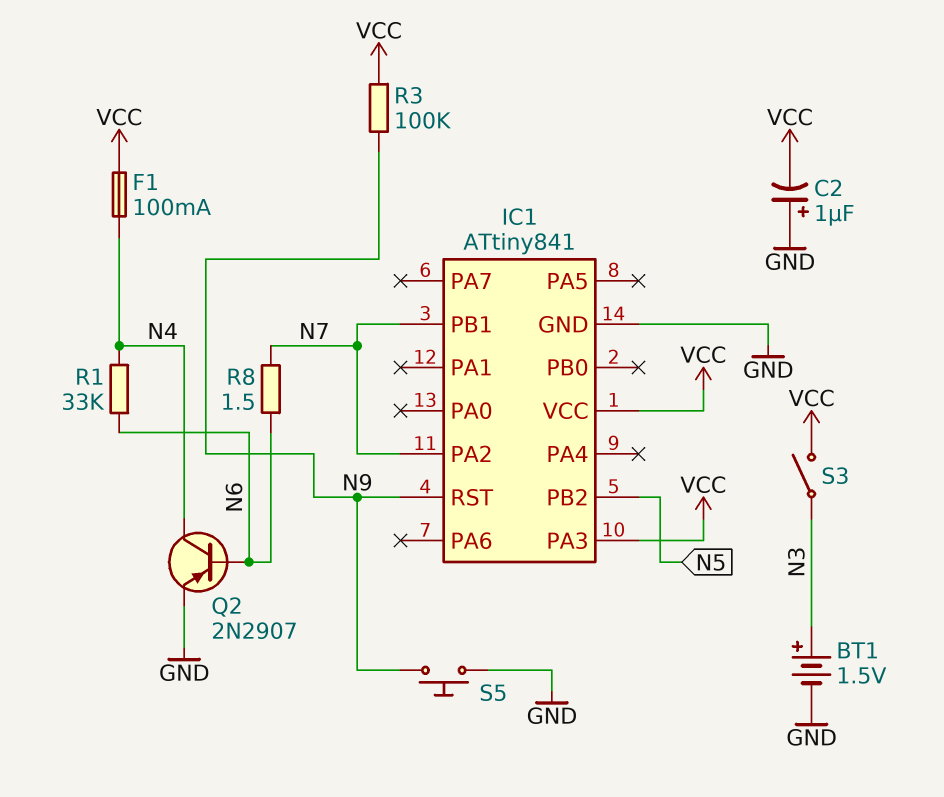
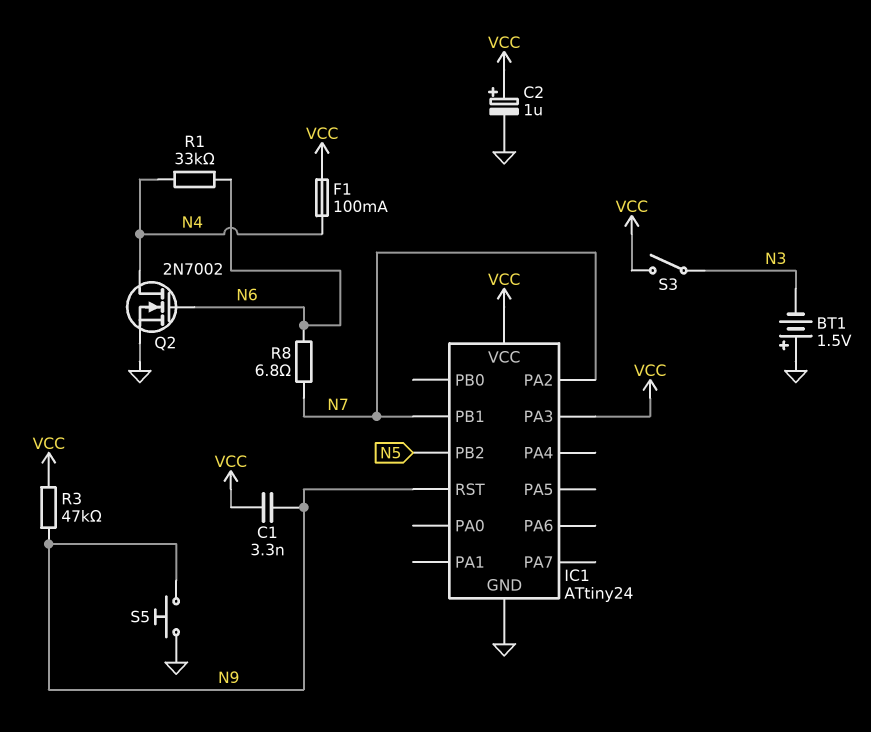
BT1: 1.5V (plus N3, minus GND) -> 1.5V (plus GND, minus N3)
C1: none -> 3.3nF (N9, VCC)
C2: 1uF (plus GND, minus VCC) -> 1uF (plus VCC, minus GND)
IC1: ATtiny841 -> ATtiny24
Q2: PNP 2N2907 (B N6, C N4, E GND) -> NMOS 2N7002 (G N6, D N4, S GND)
R3: 100k (N9, VCC) -> 47k (N9, VCC)
R8: 1.5 (N6, N7) -> 6.8 (N6, N7)

